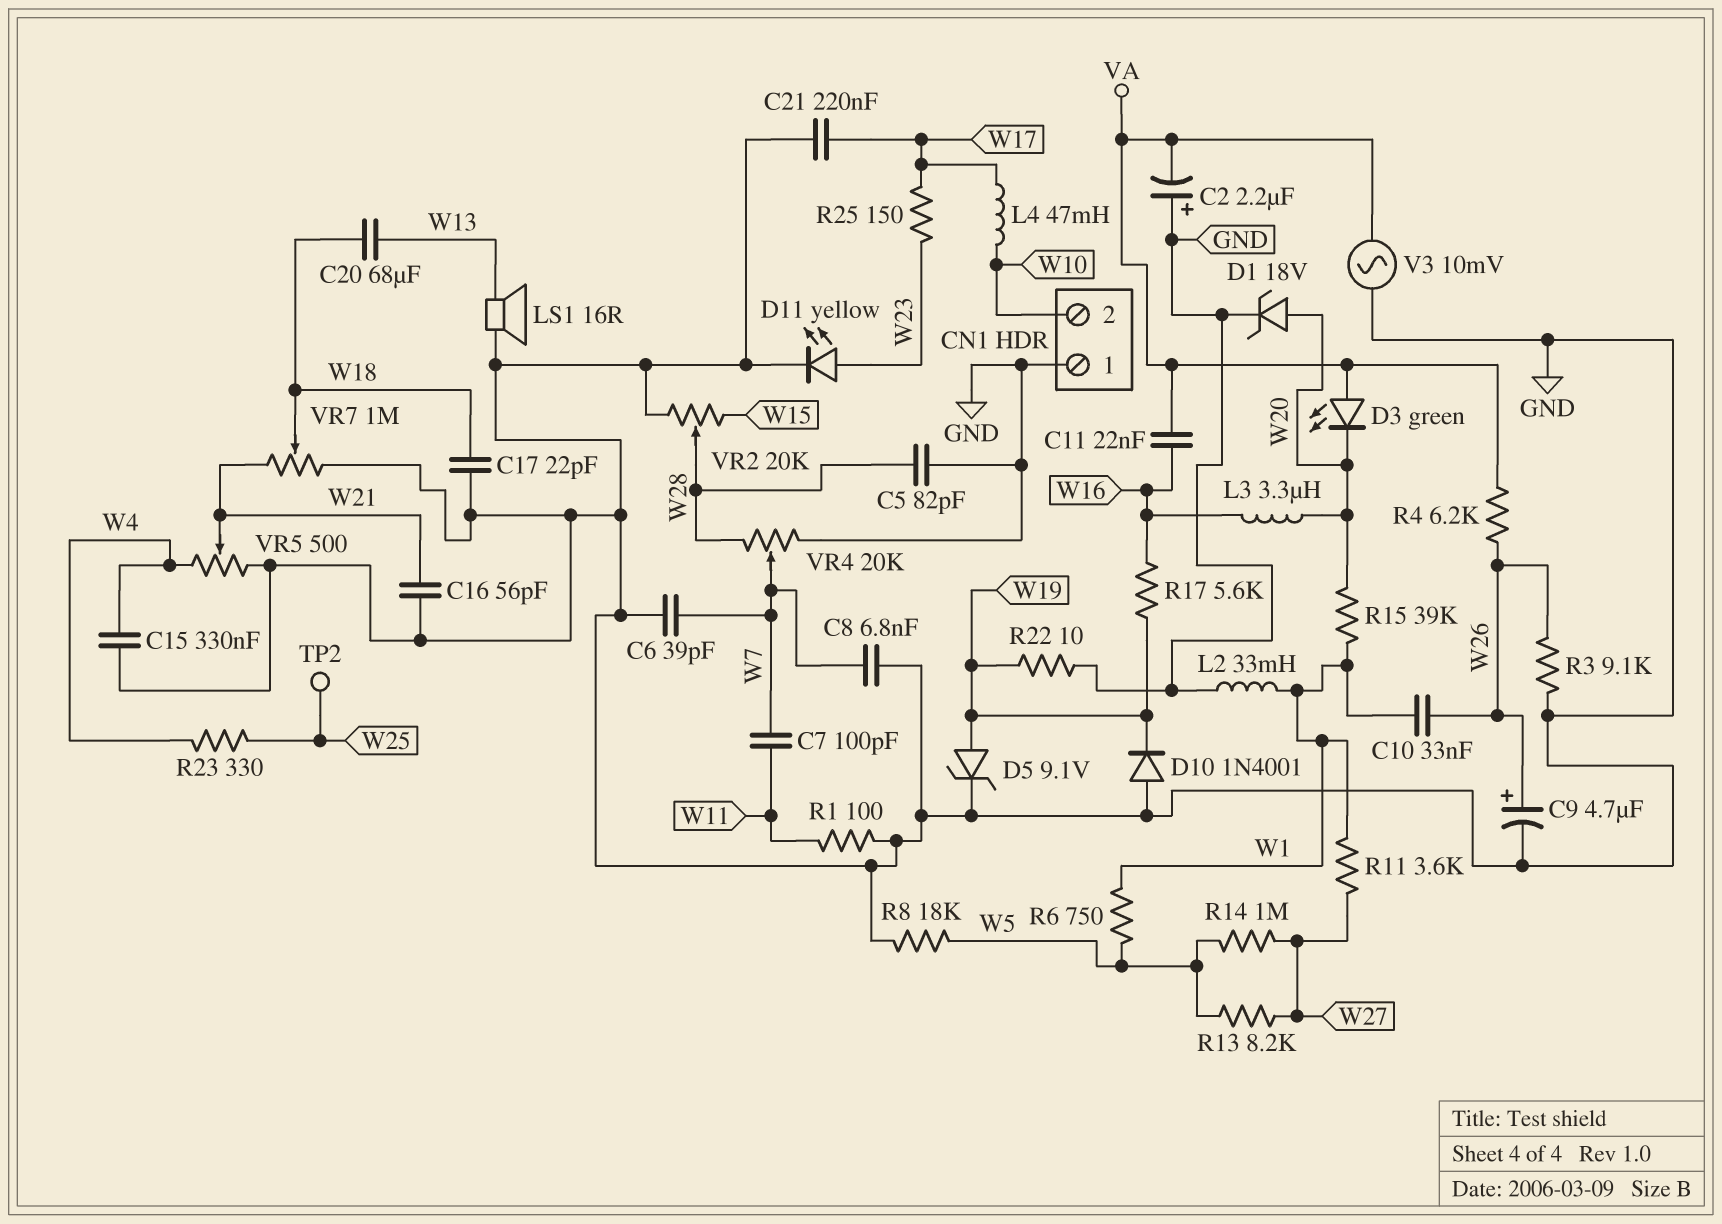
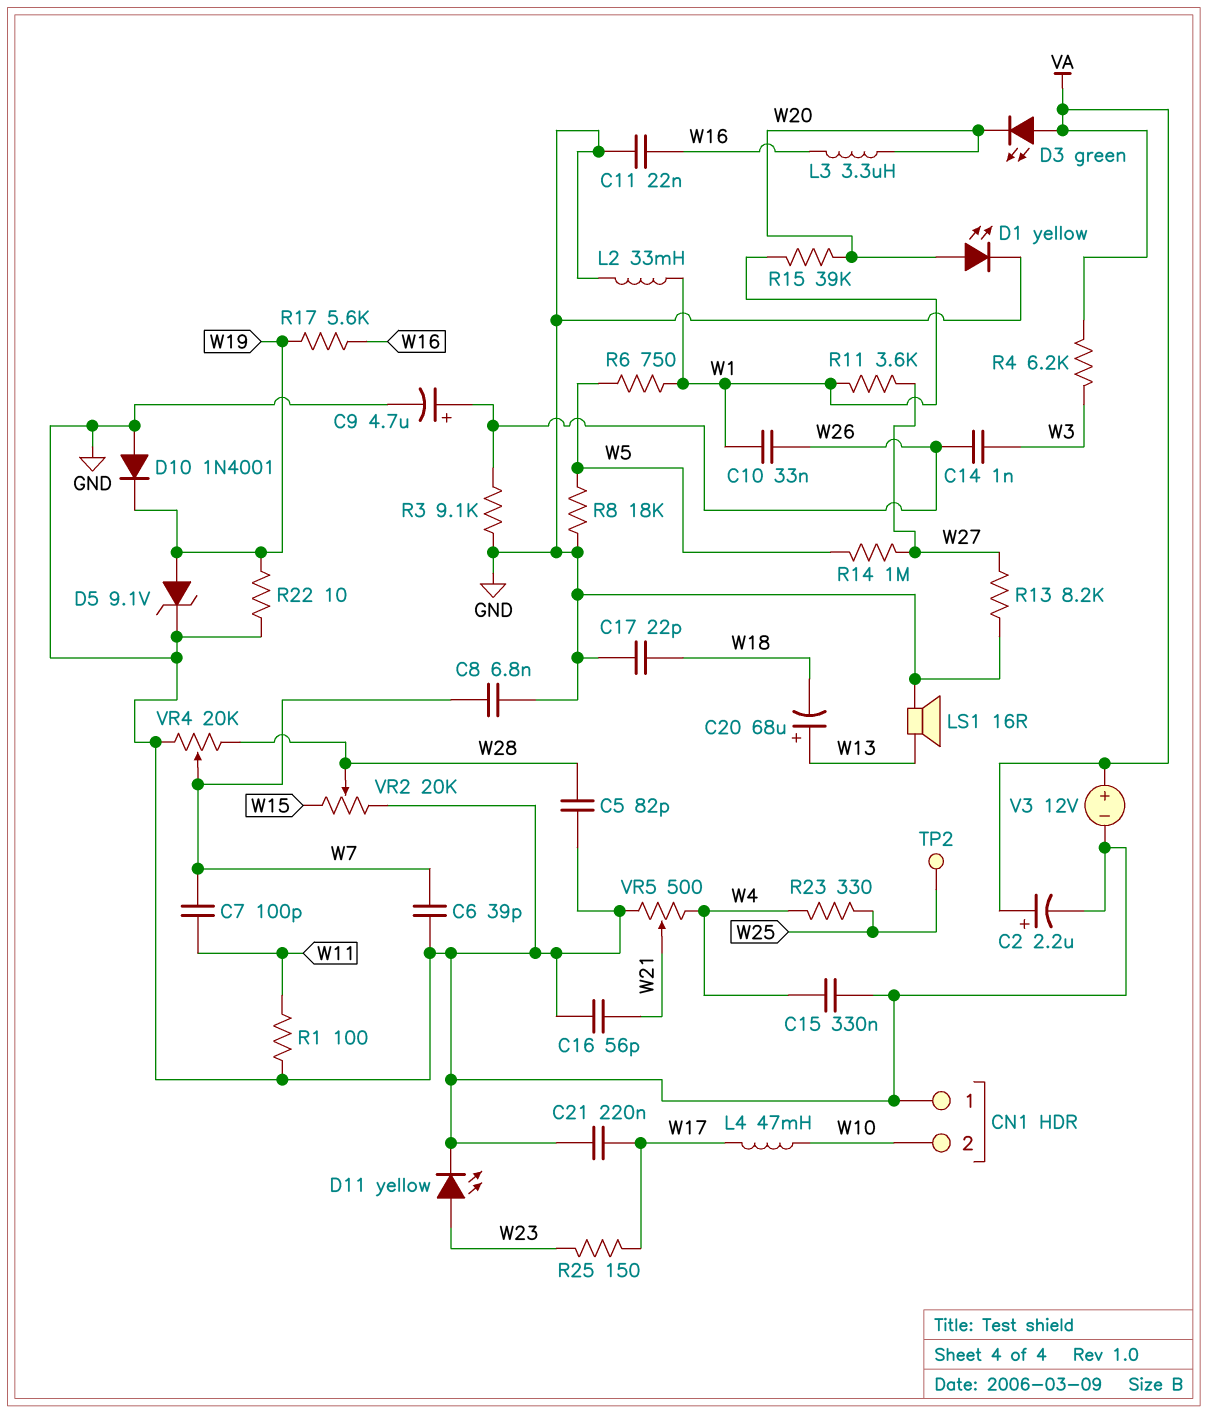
C2: 2.2uF (plus GND, minus VA) -> 2.2uF (plus VA, minus GND)
C11: 22nF (VA, W16) -> 22nF (GND, W16)
C14: none -> 1nF (W3, W26)
C20: 68uF (W13, W18) -> 68uF (plus W13, minus W18)
D1: zener 18V (A W20, K GND) -> LED yellow (A W20, K GND)
R4: 6.2k (VA, W26) -> 6.2k (VA, W3)
R13: 8.2k (W5, W27) -> 8.2k (GND, W27)
V3: AC 10mV (GND, VA) -> 12V (plus VA, minus GND)
VR7: 1M (GND, W21, wiper W18) -> none

